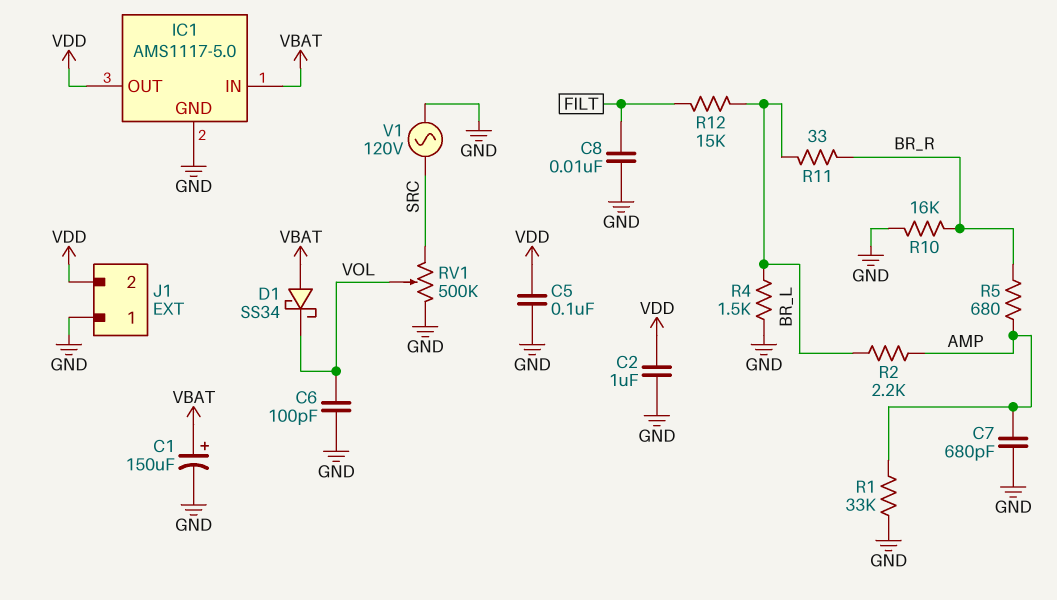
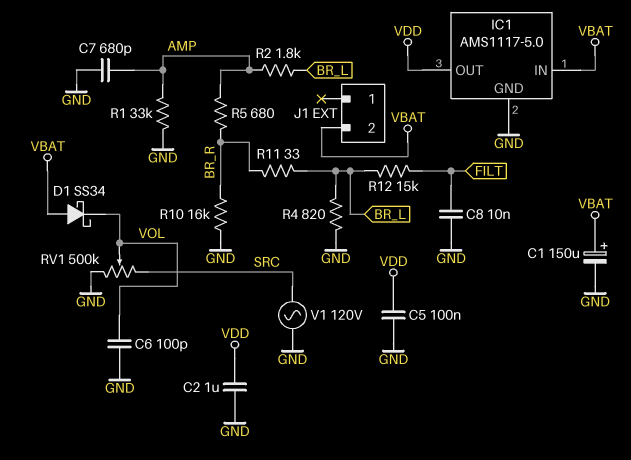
J1 pin 1: GND -> none
J1 pin 2: VDD -> VBAT
R2: 2.2k (AMP, BR_L) -> 1.8k (AMP, BR_L)
R4: 1.5k (BR_L, GND) -> 820 (BR_L, GND)

